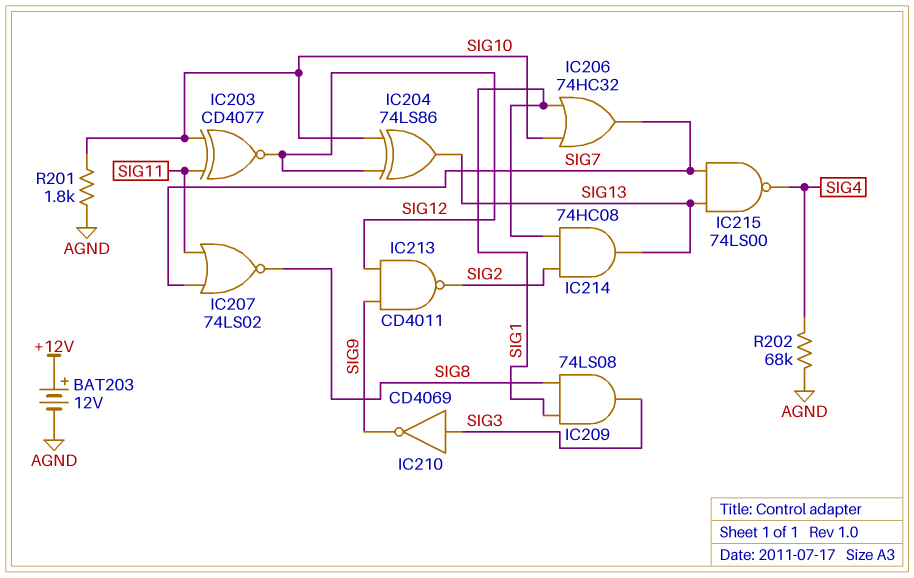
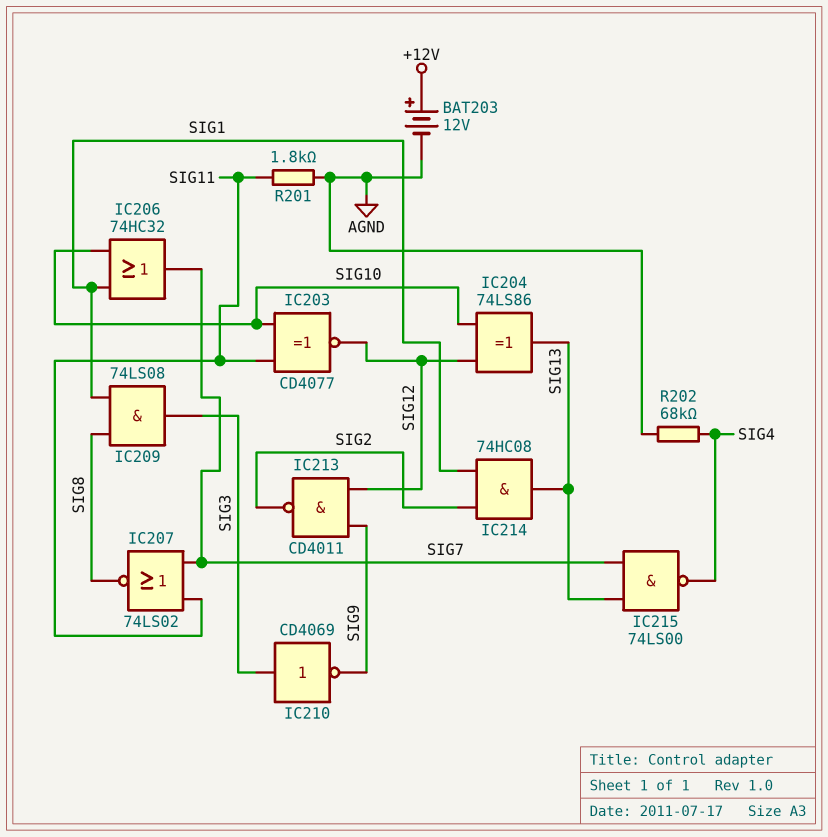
R201: 1.8k (AGND, SIG10) -> 1.8k (AGND, SIG11)

